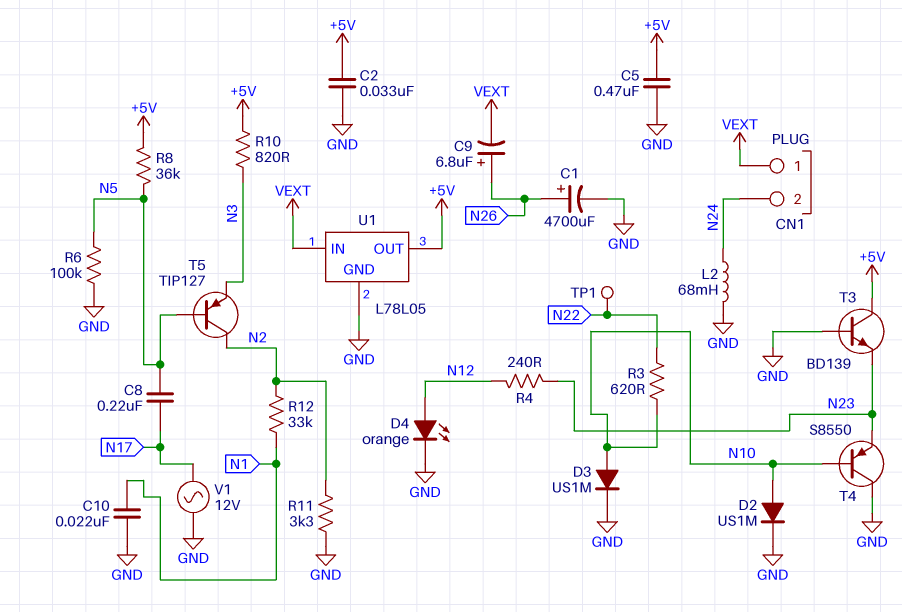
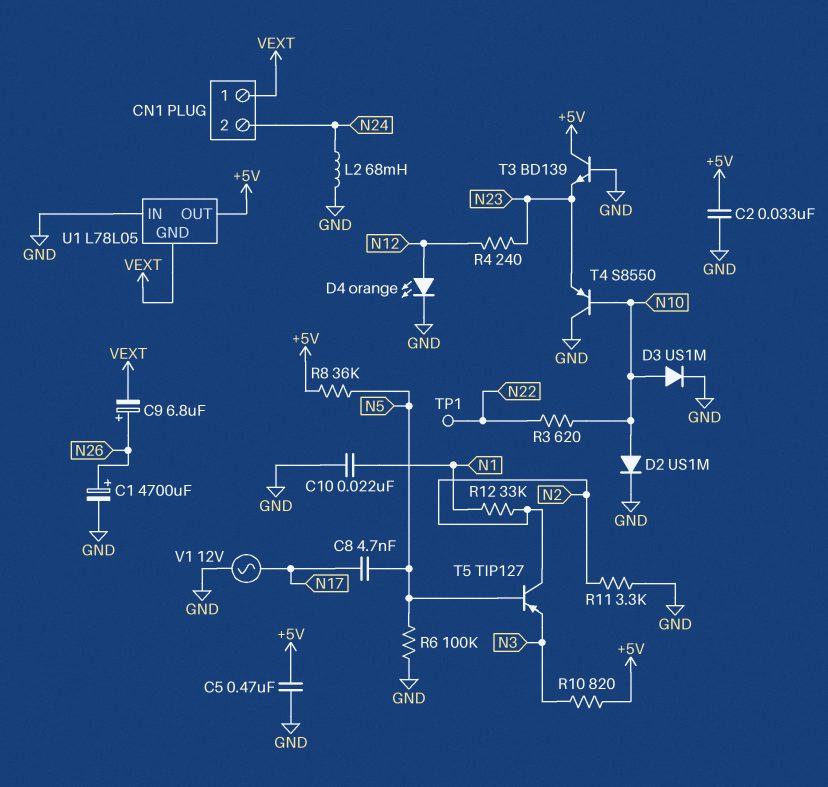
C8: 220nF (N5, N17) -> 4.7nF (N5, N17)
U1 pin GND: GND -> VEXT
U1 pin IN: VEXT -> GND

